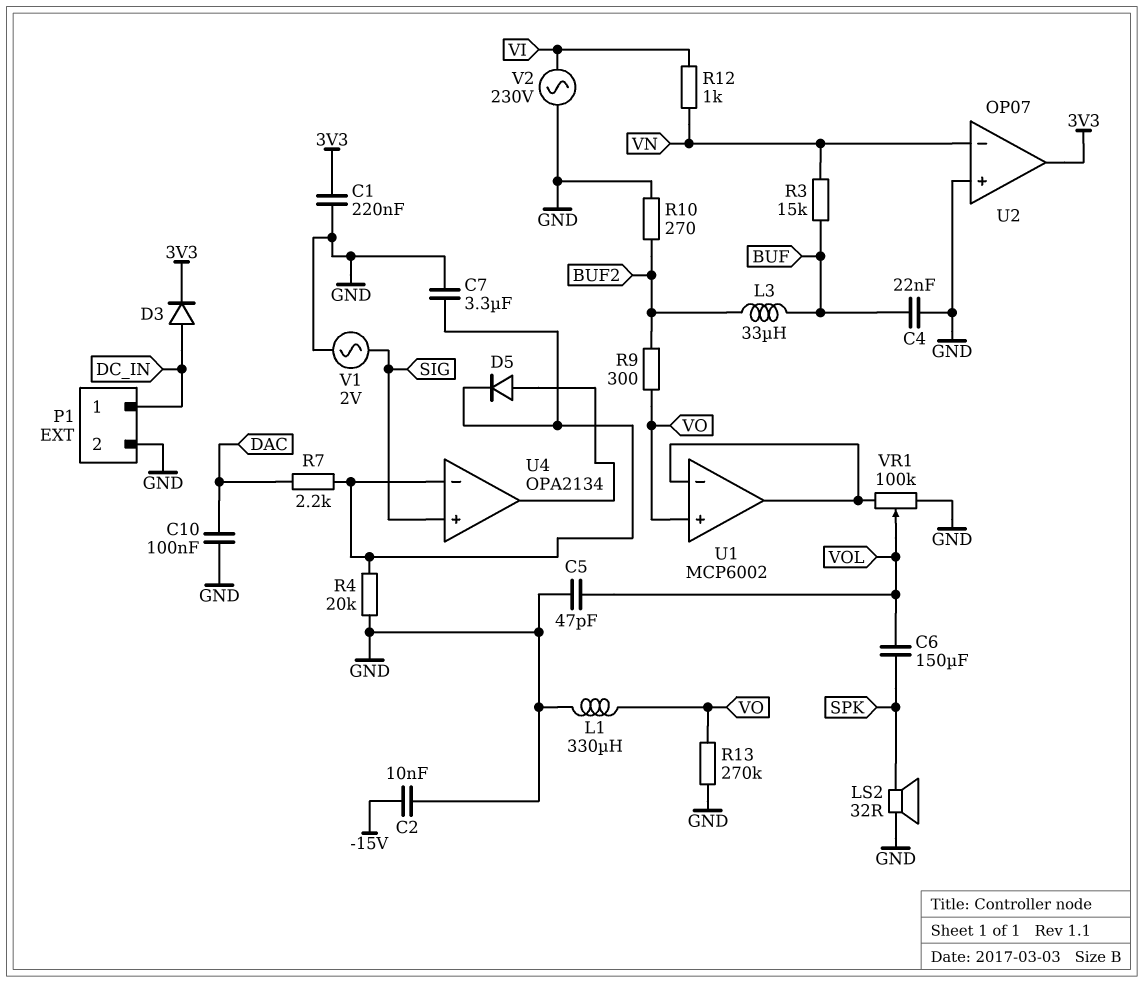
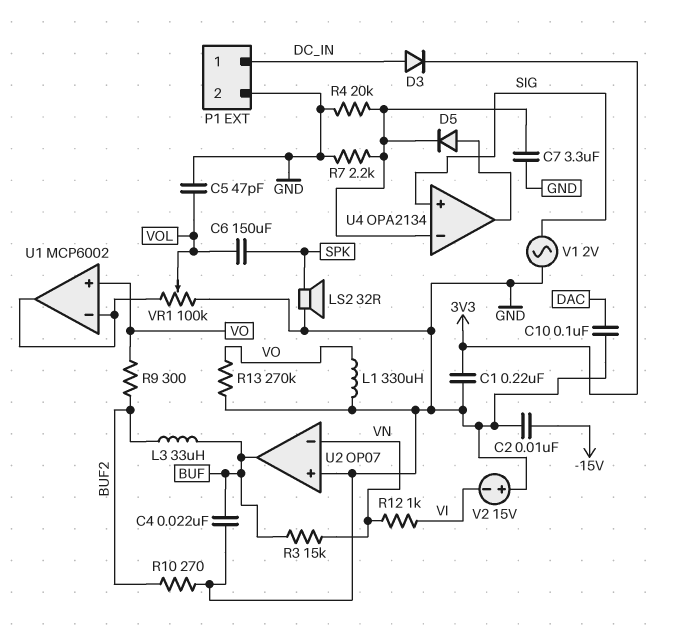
R7: 2.2k (DAC, U4/in-) -> 2.2k (GND, U4/in-)
U2 pin out: 3V3 -> BUF
V2: AC 230V (GND, VI) -> 15V (plus GND, minus VI)

